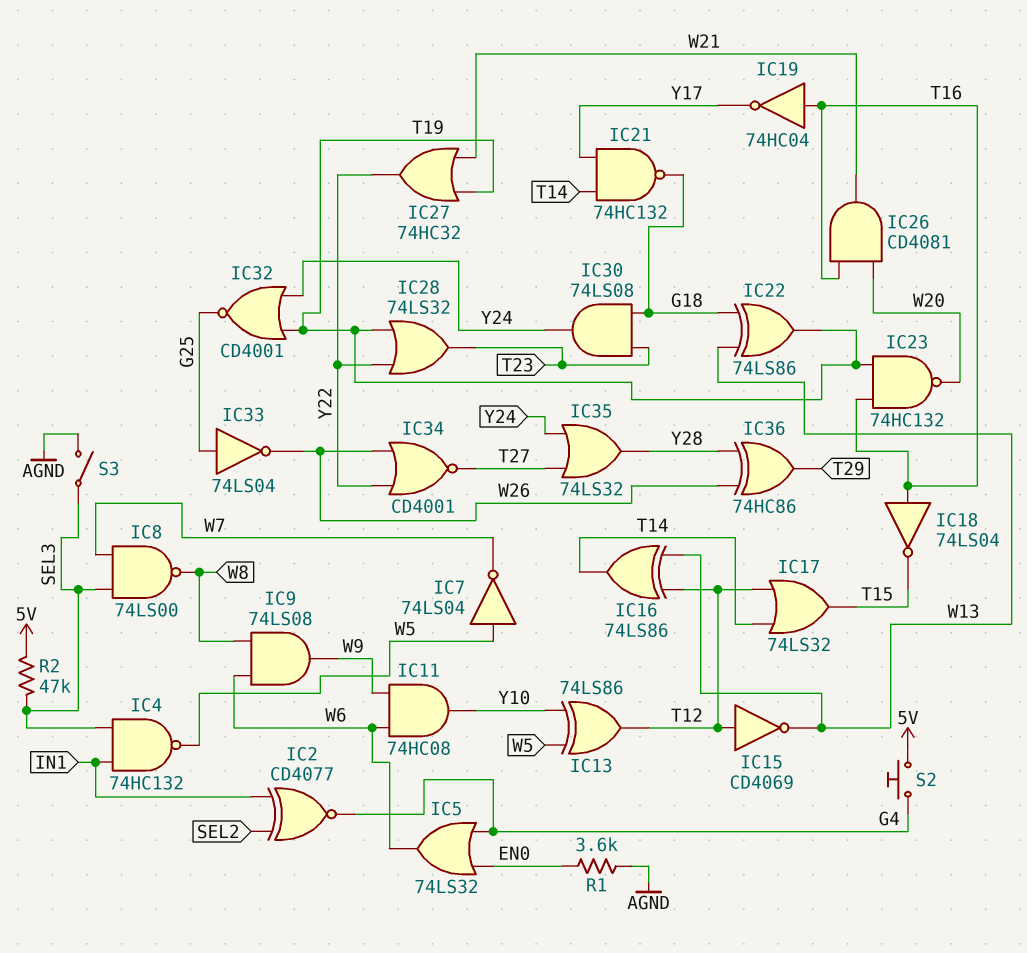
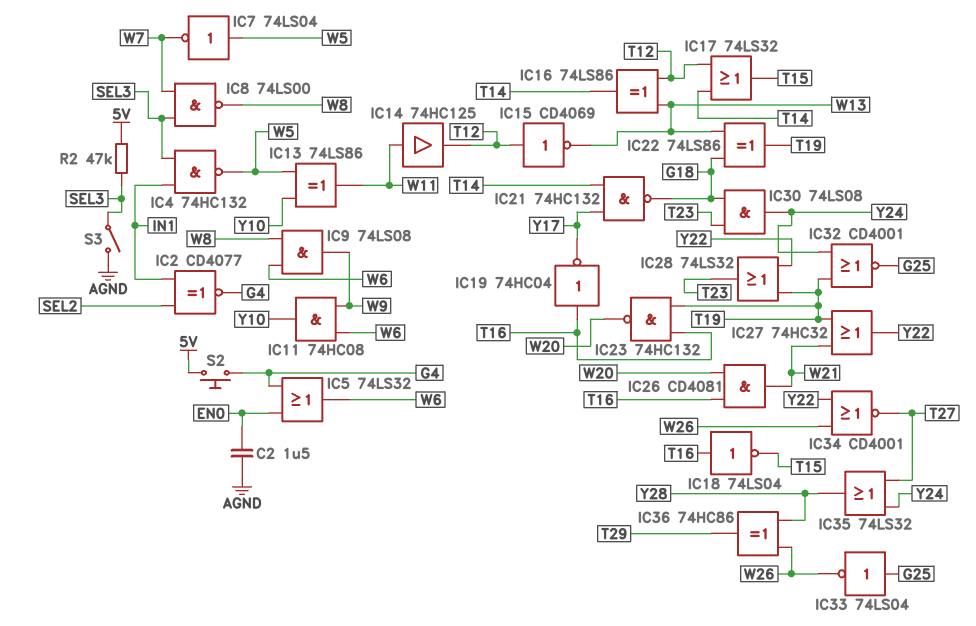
C2: none -> 1.5uF (AGND, EN0)
IC13: XOR 74LS86 (in W5, in Y10, out T12) -> XOR 74LS86 (in W5, in Y10, out W11)
IC14: none -> buffer 74HC125 (in W11, out T12)
R1: 3.6k (AGND, EN0) -> none

